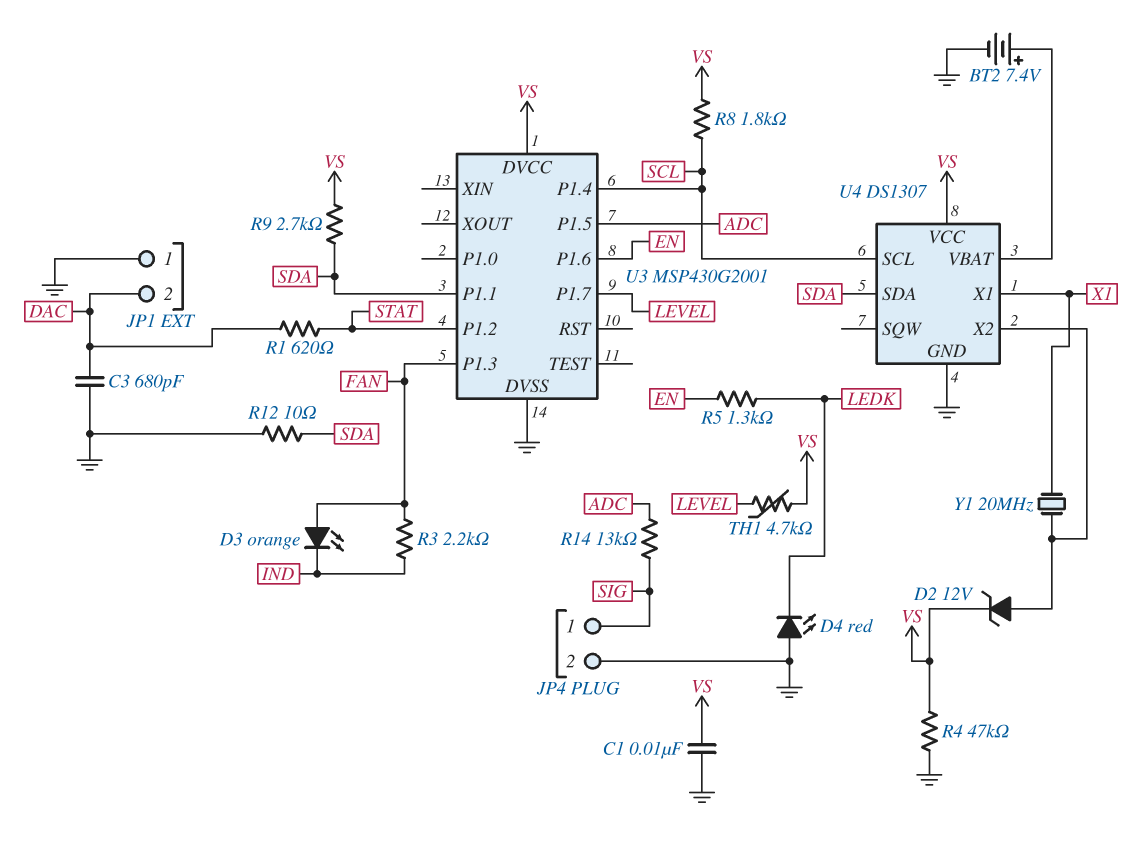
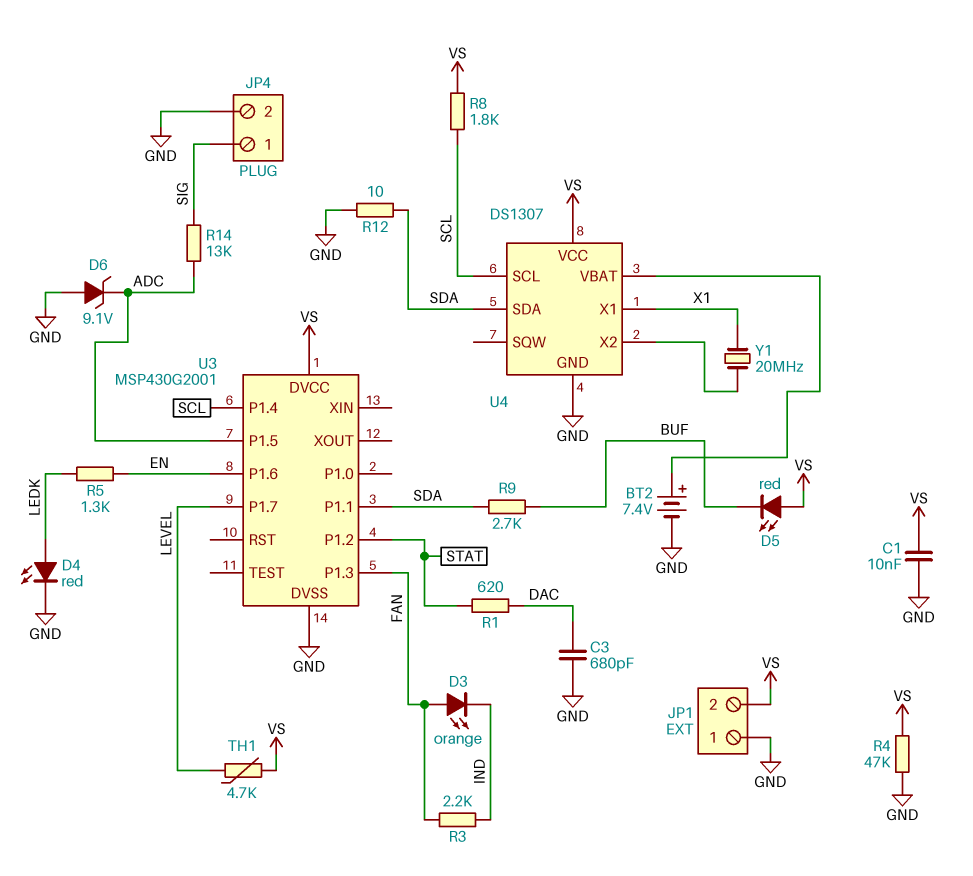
D2: zener 12V (A U4/X2, K VS) -> none
D4: LED red (A GND, K LEDK) -> LED red (A LEDK, K GND)
D5: none -> LED red (A VS, K BUF)
D6: none -> zener 9.1V (A GND, K ADC)
JP1 pin 2: DAC -> VS
R9: 2.7k (SDA, VS) -> 2.7k (BUF, SDA)

